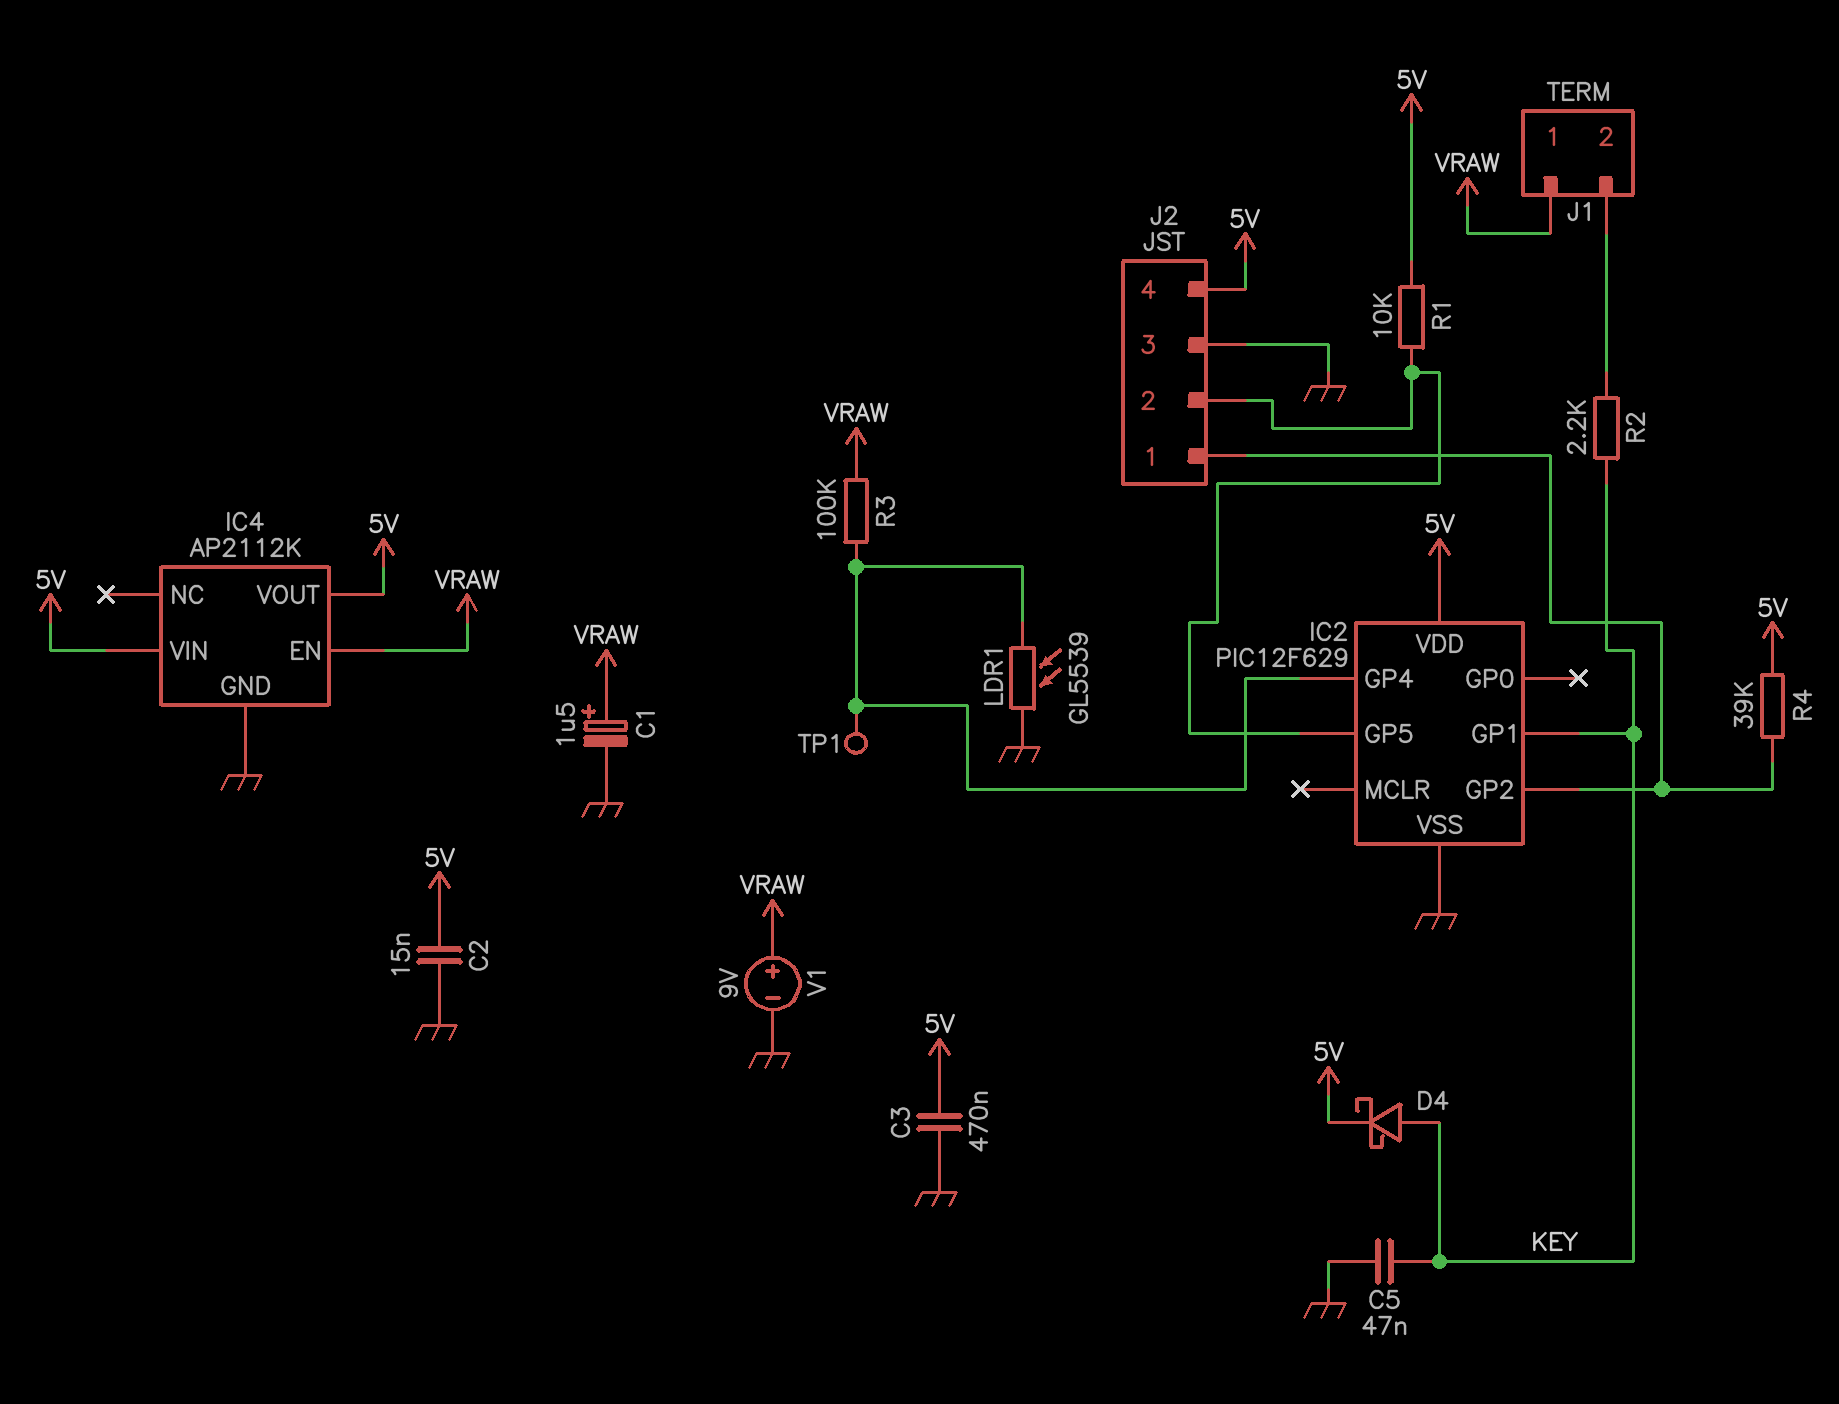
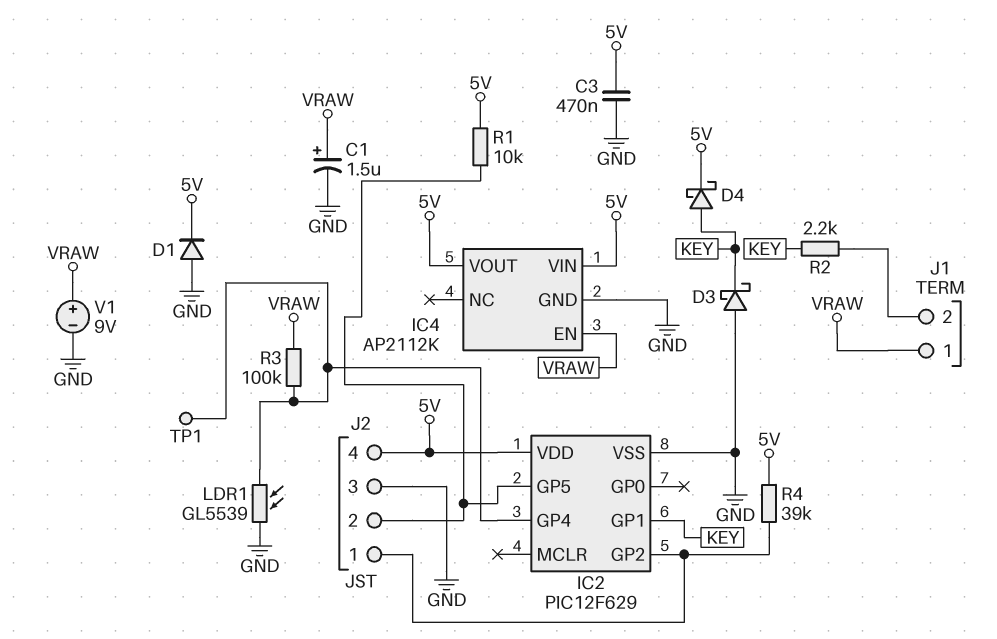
C2: 15nF (5V, GND) -> none
C5: 47nF (GND, KEY) -> none
D1: none -> diode (A GND, K 5V)
D3: none -> schottky (A GND, K KEY)

